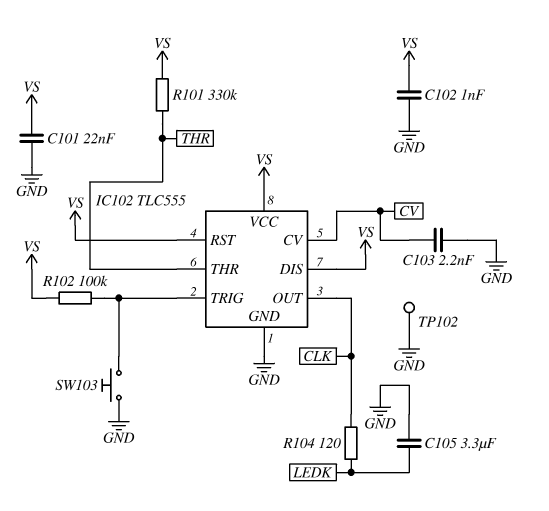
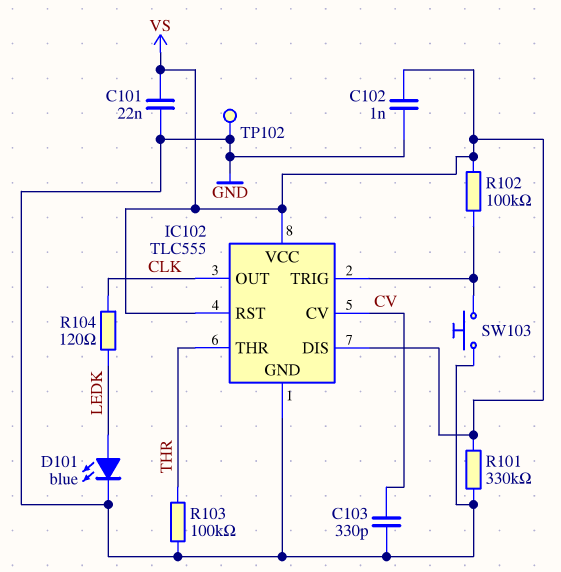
C103: 2.2nF (CV, GND) -> 330pF (CV, GND)
C105: 3.3uF (GND, LEDK) -> none
D101: none -> LED blue (A LEDK, K GND)
R101: 330k (THR, VS) -> 330k (GND, VS)
R103: none -> 100k (GND, THR)

